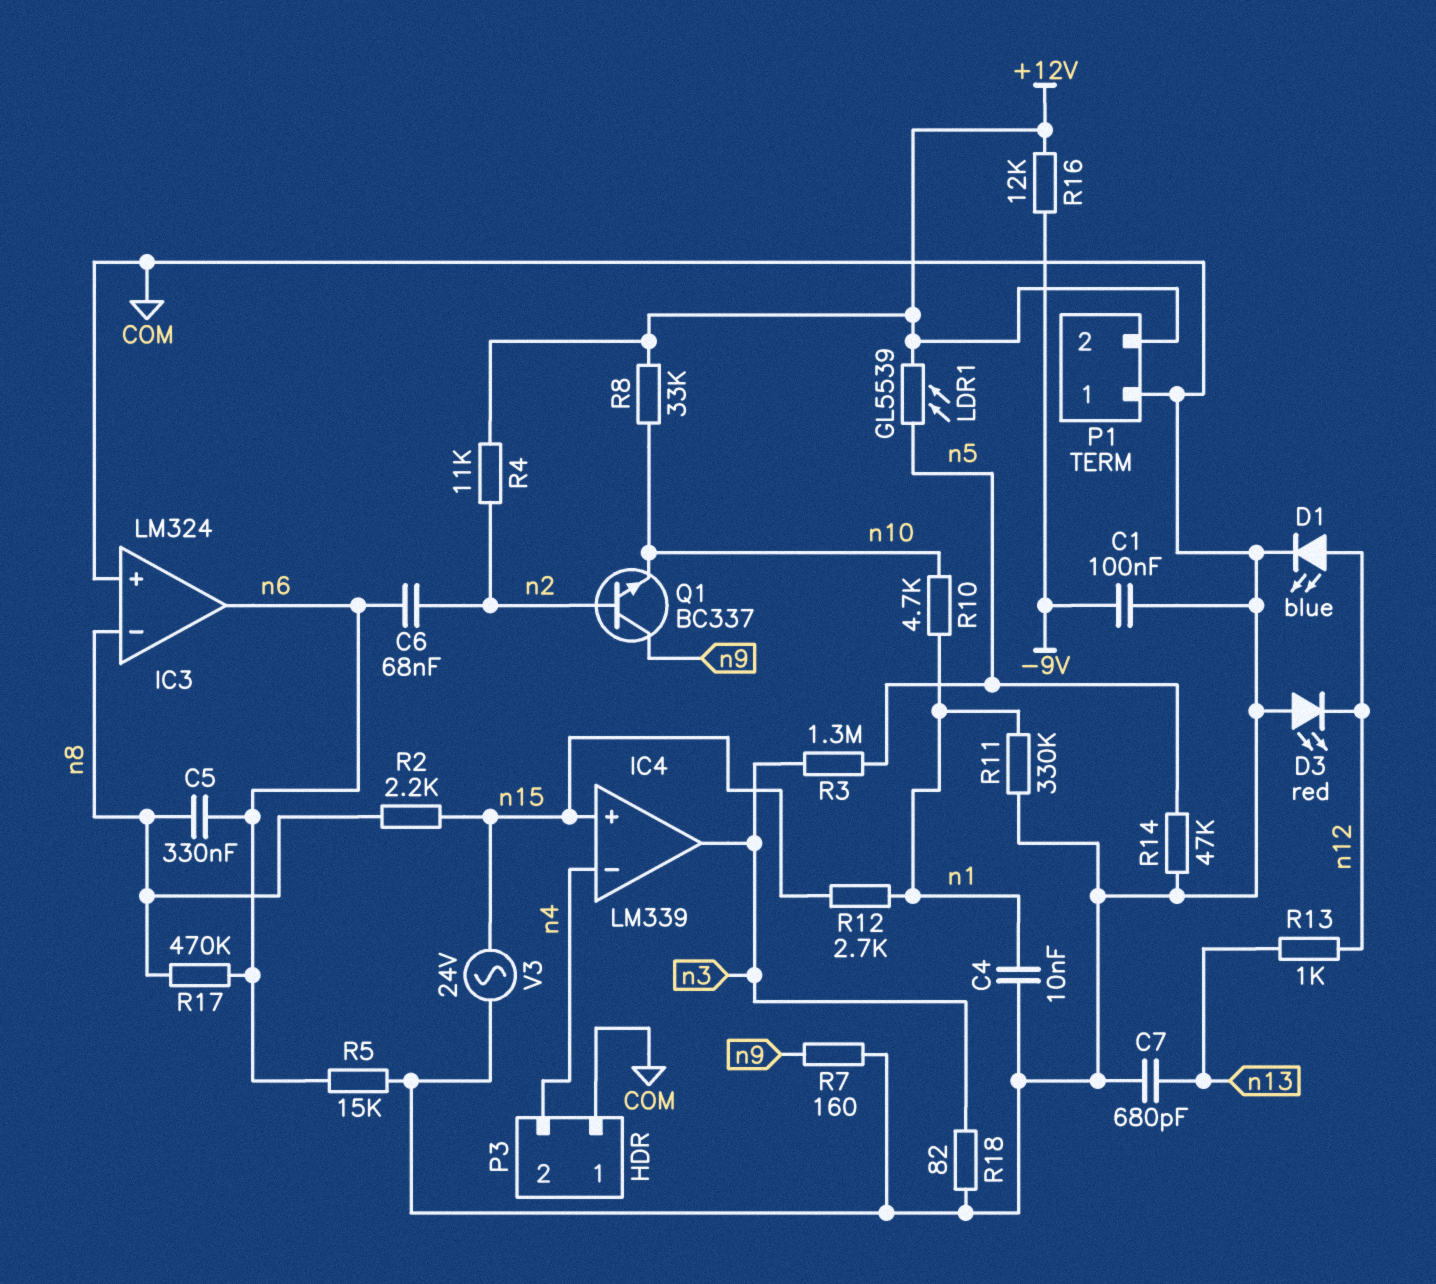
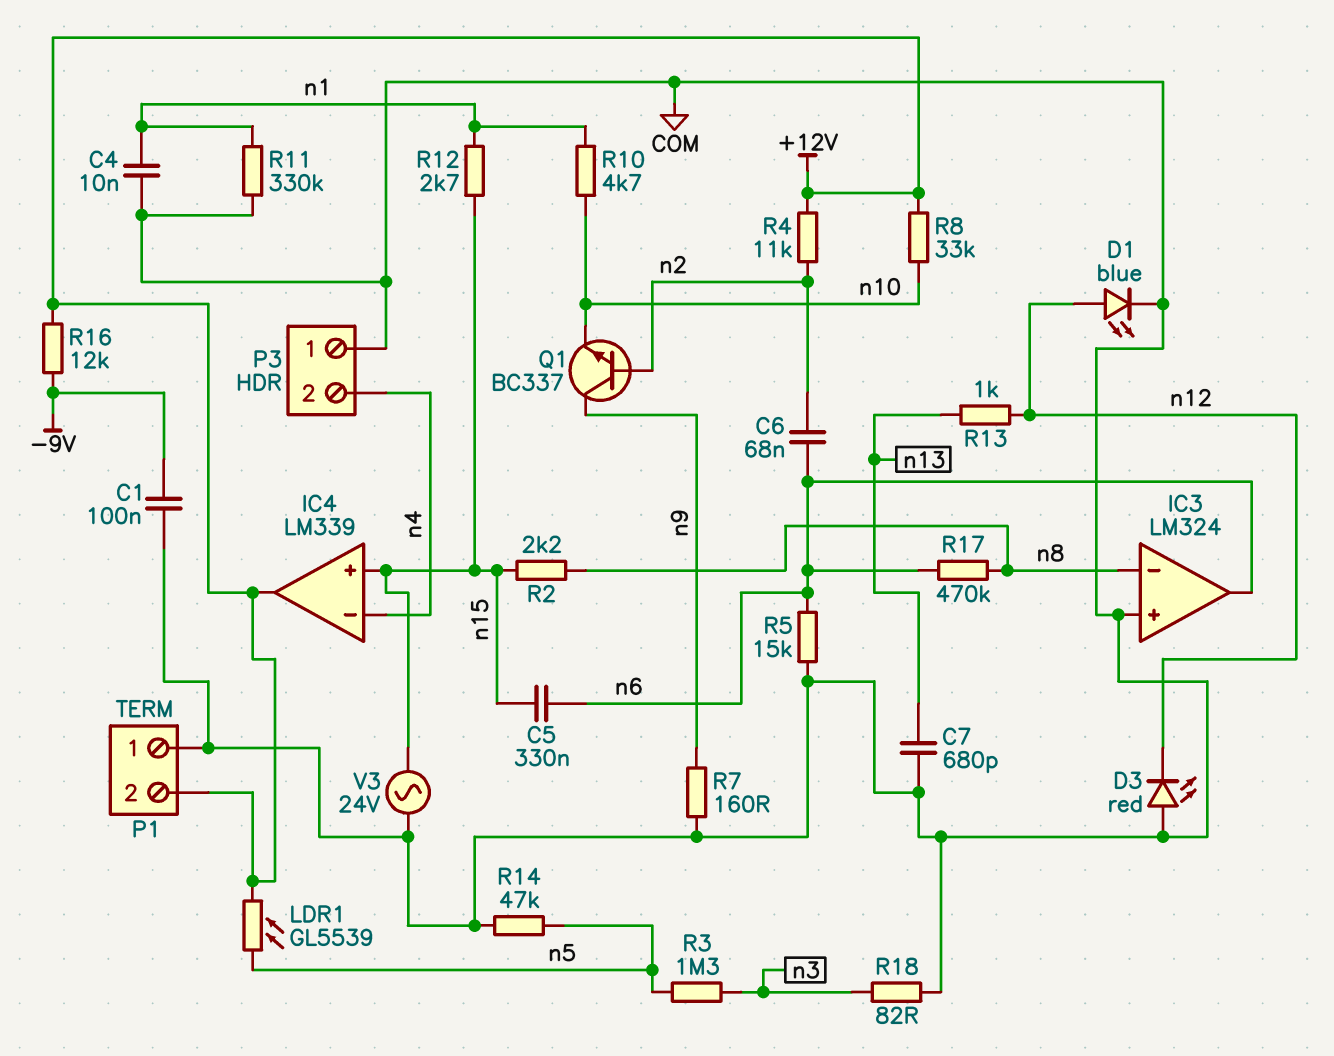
C5: 330nF (n6, n8) -> 330nF (n6, n15)
IC4 pin out: n3 -> +12V

